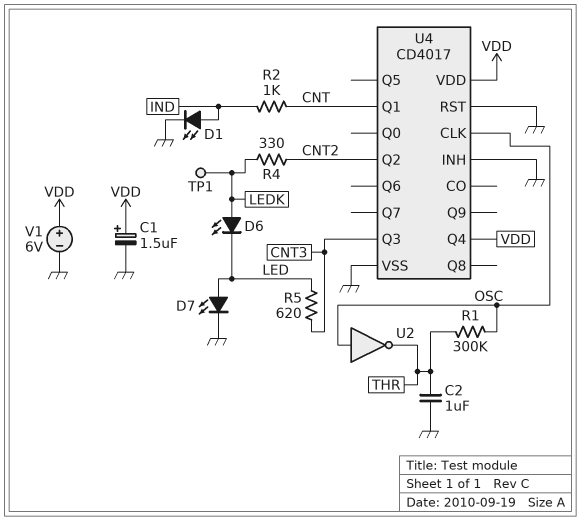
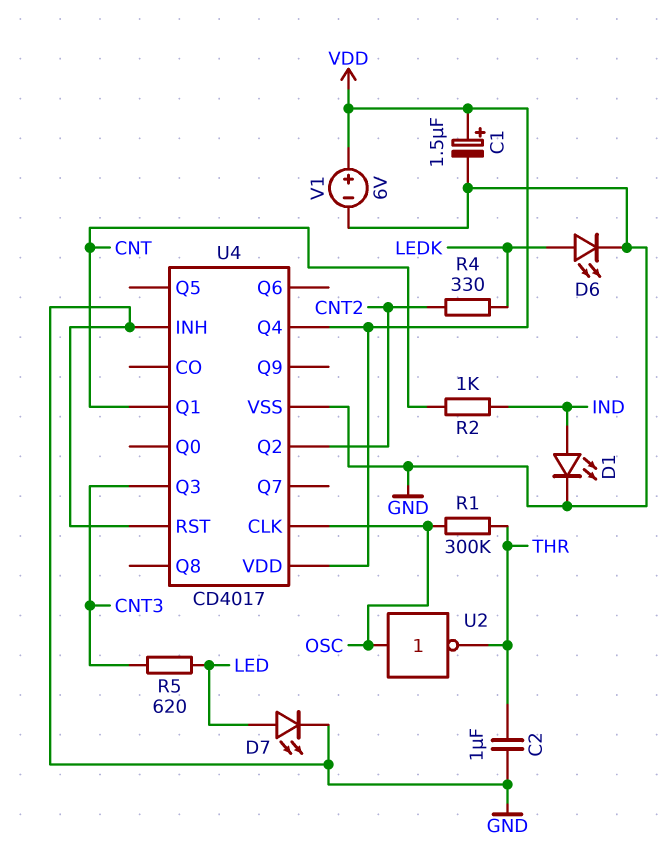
D6: LED (A LEDK, K LED) -> LED (A LEDK, K GND)
TP1: test point (LEDK) -> none

